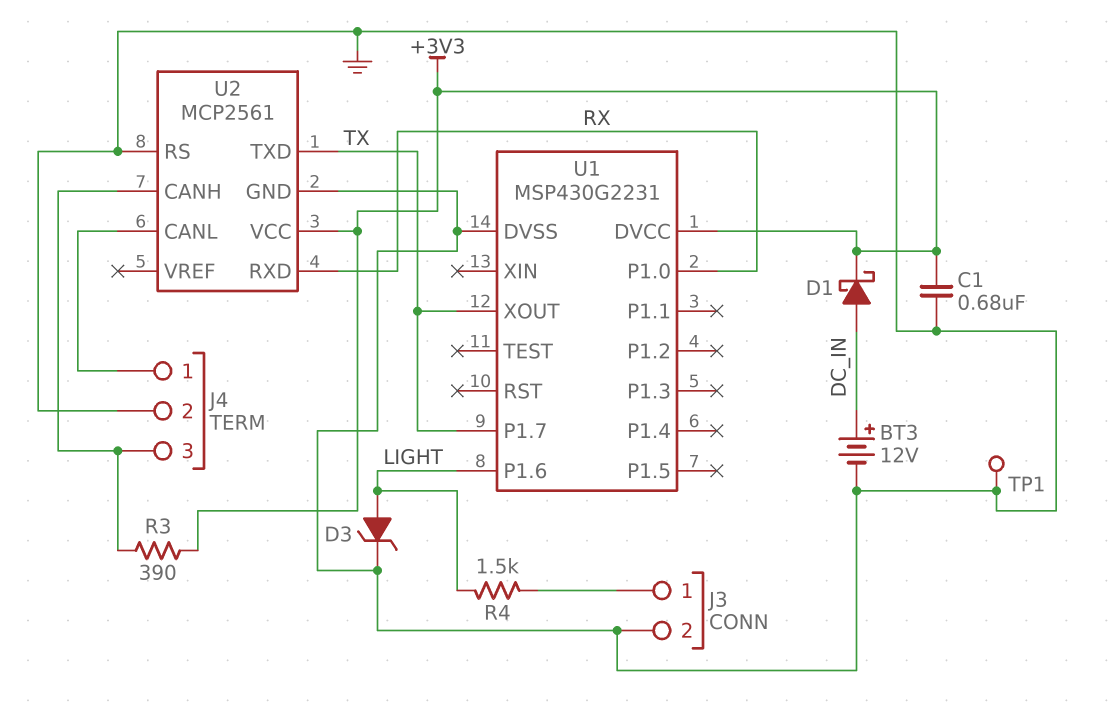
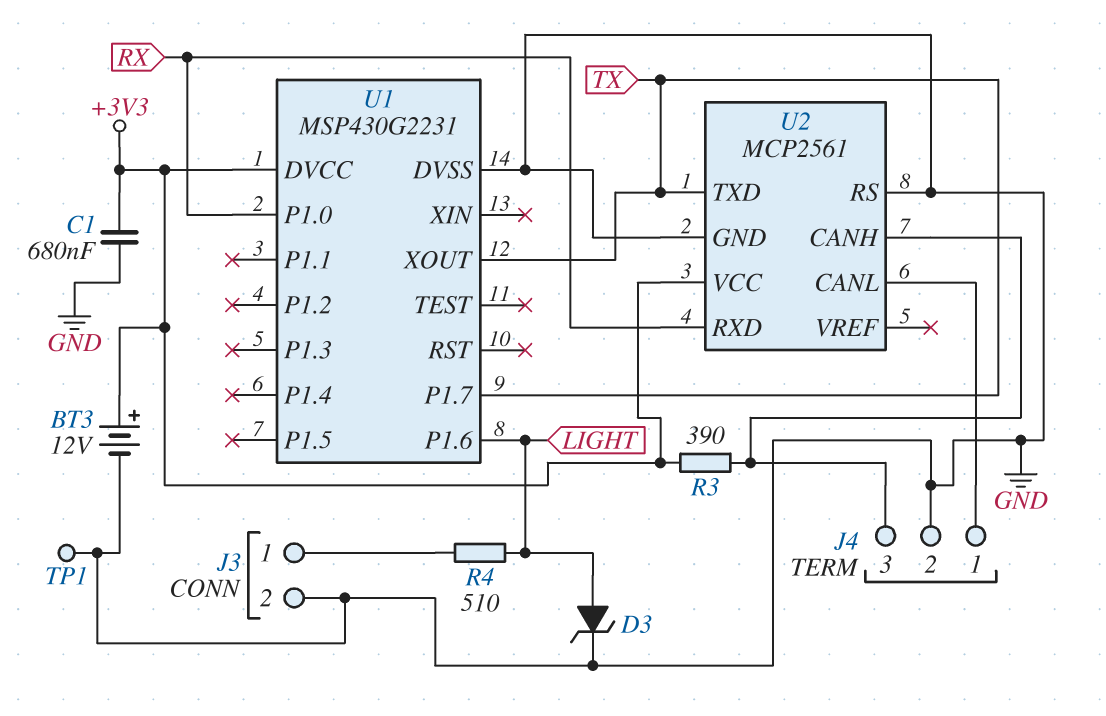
BT3: 12V (plus DC_IN, minus GND) -> 12V (plus +3V3, minus GND)
D1: schottky (A DC_IN, K +3V3) -> none
R4: 1.5k (J3/1, LIGHT) -> 510 (J3/1, LIGHT)

